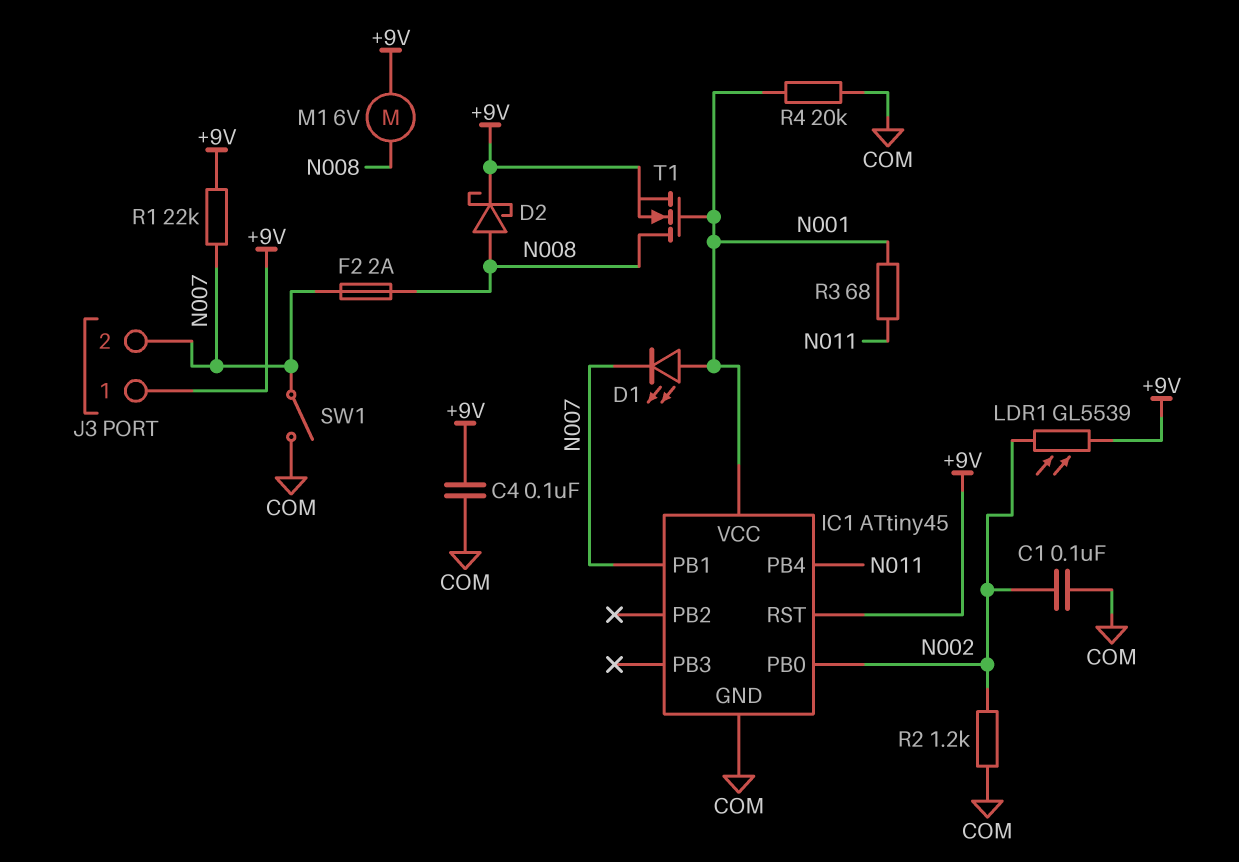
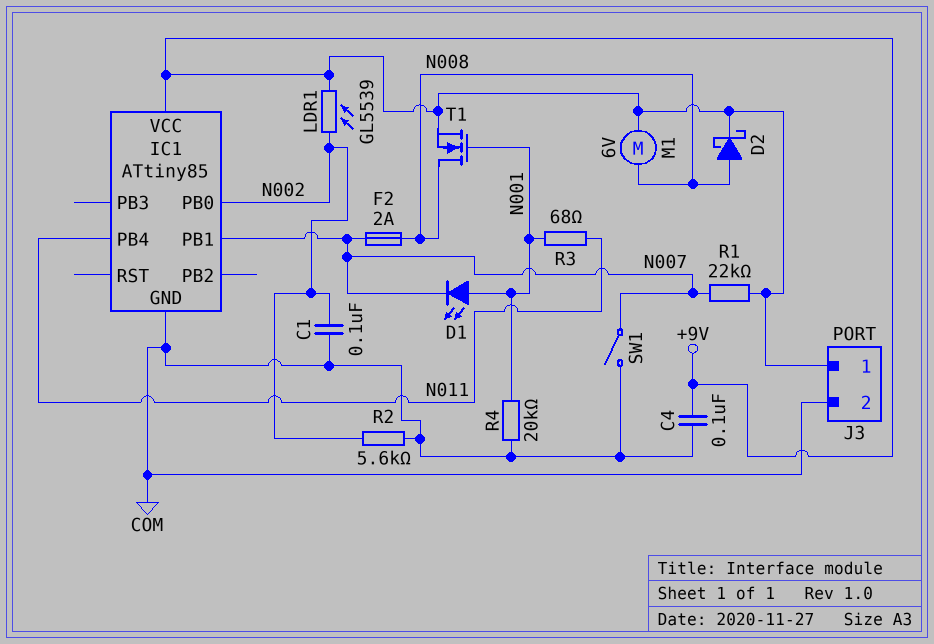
IC1: ATtiny45 -> ATtiny85
IC1 pin RST: +9V -> none
IC1 pin VCC: N001 -> +9V
J3 pin 2: N007 -> COM
R2: 1.2k (COM, N002) -> 5.6k (COM, N002)

